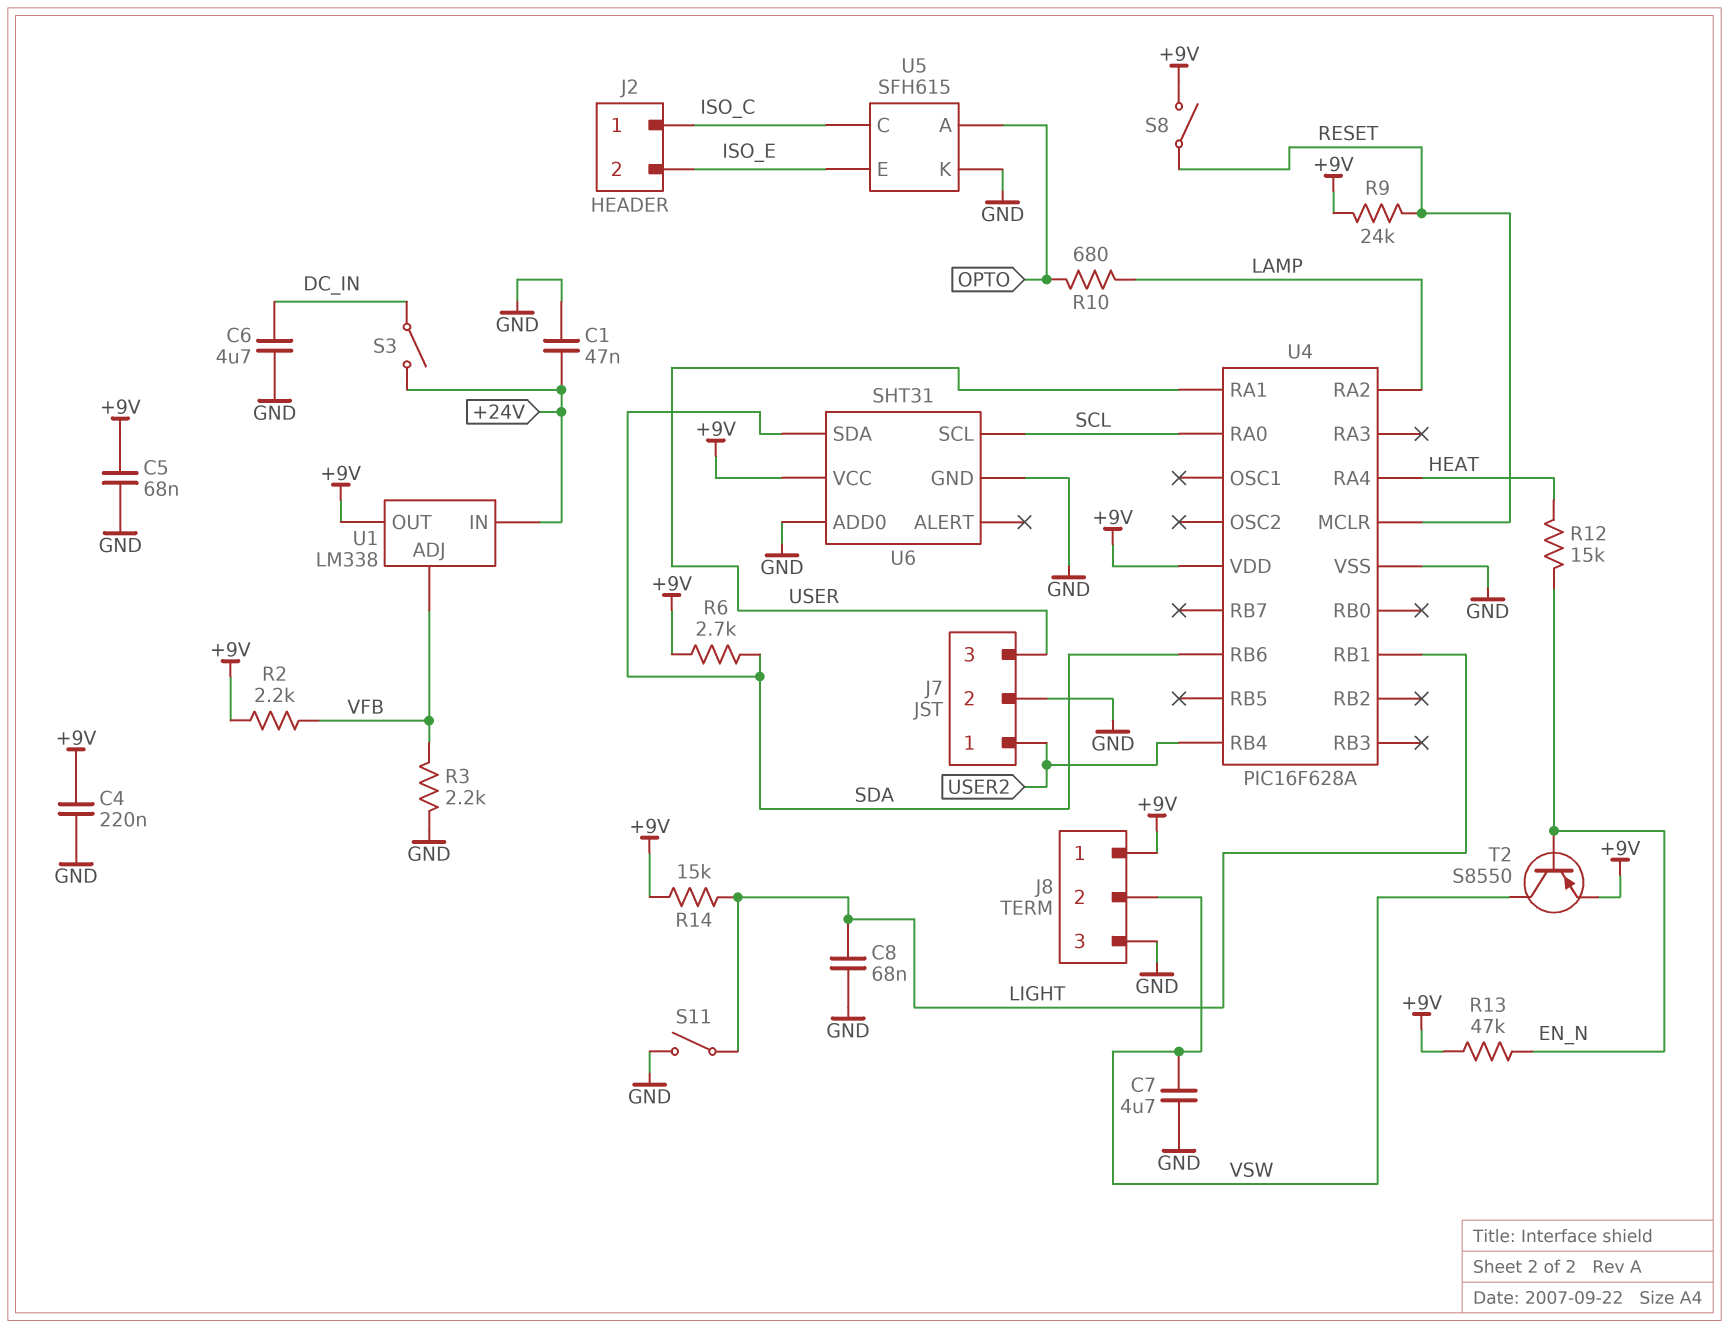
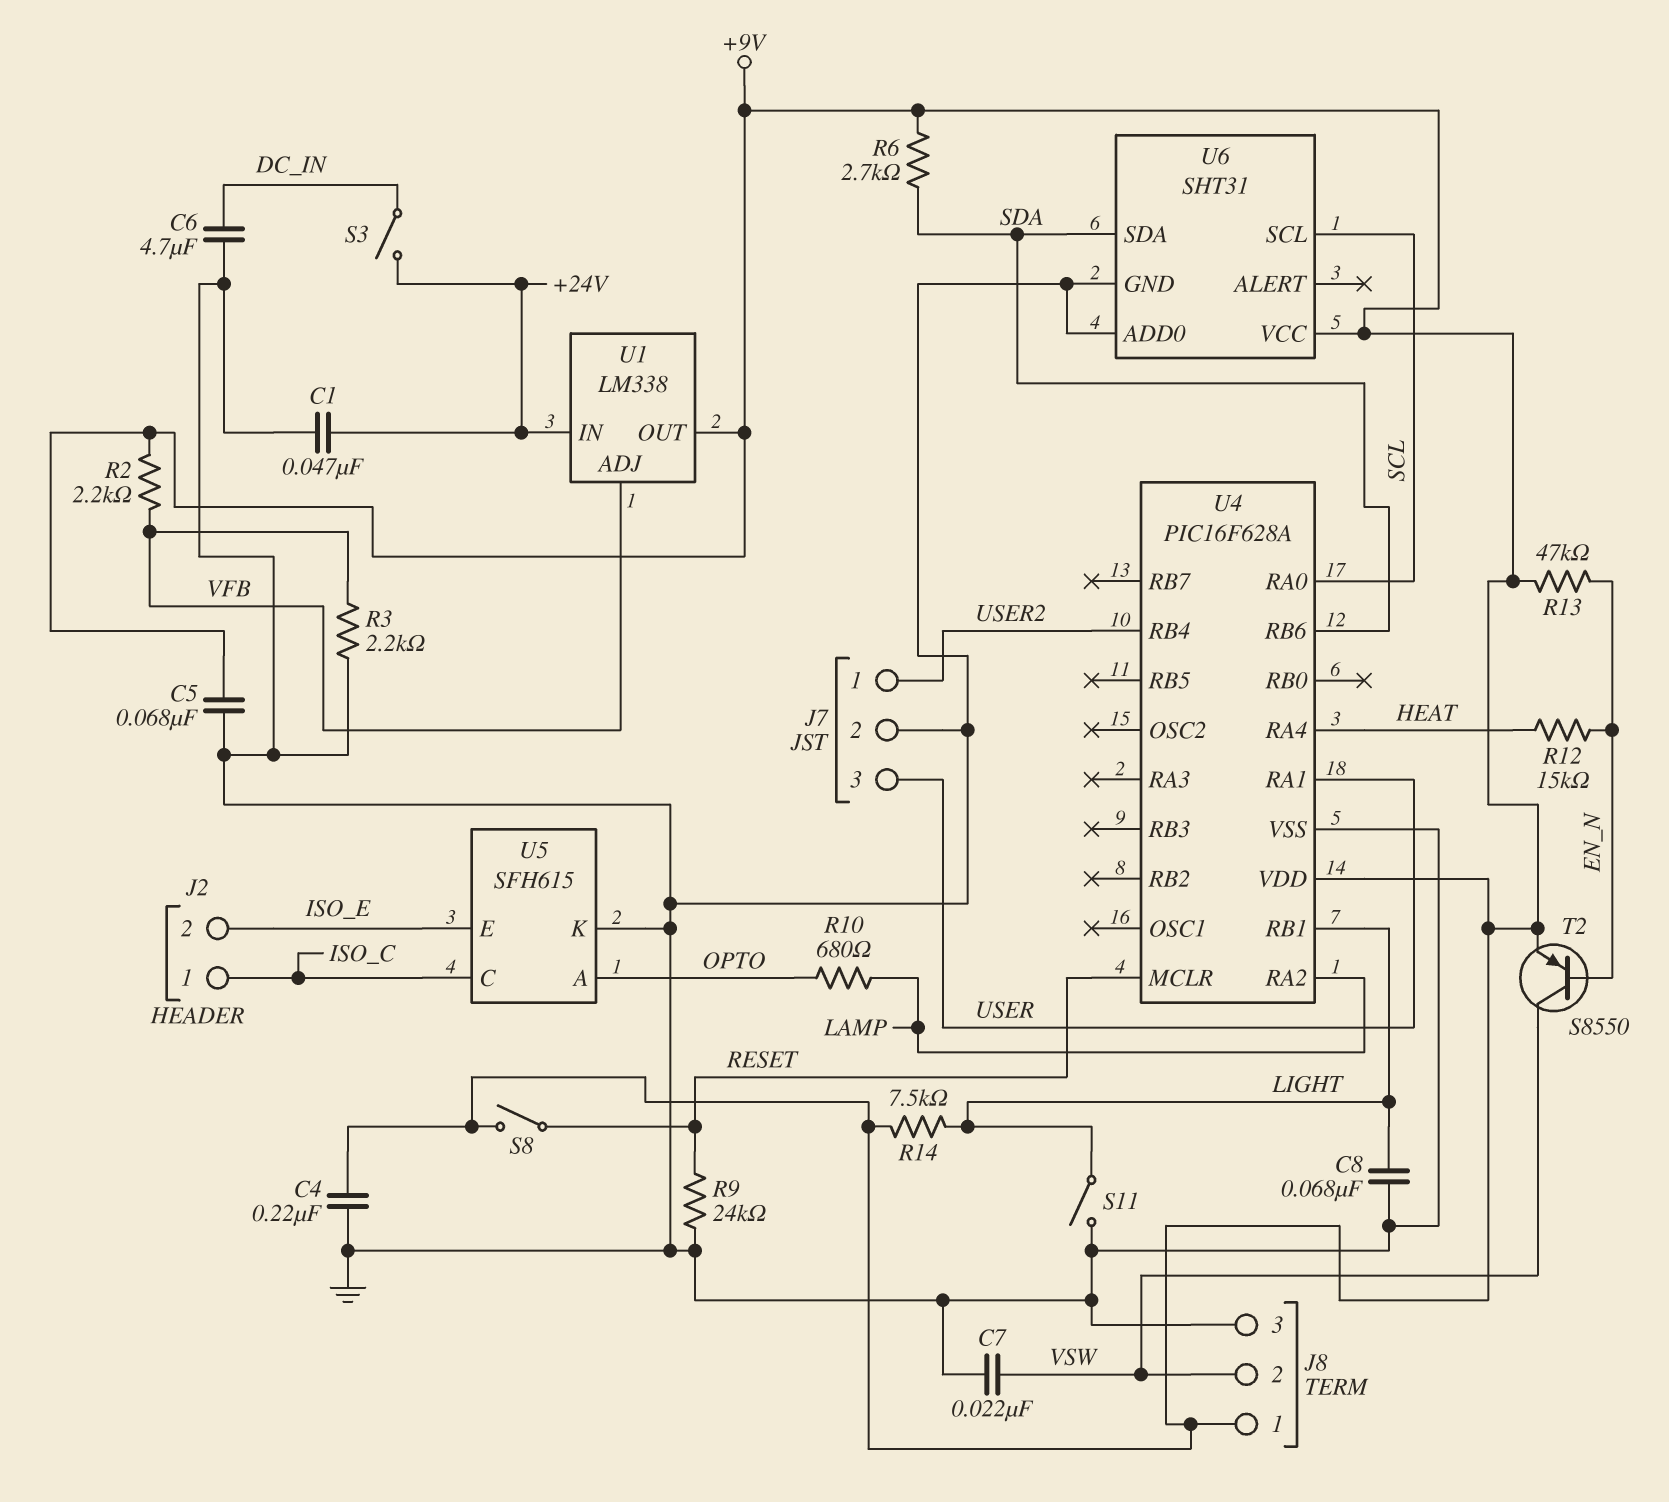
C7: 4.7uF (GND, VSW) -> 22nF (GND, VSW)
R9: 24k (+9V, RESET) -> 24k (GND, RESET)
R14: 15k (+9V, LIGHT) -> 7.5k (+9V, LIGHT)

